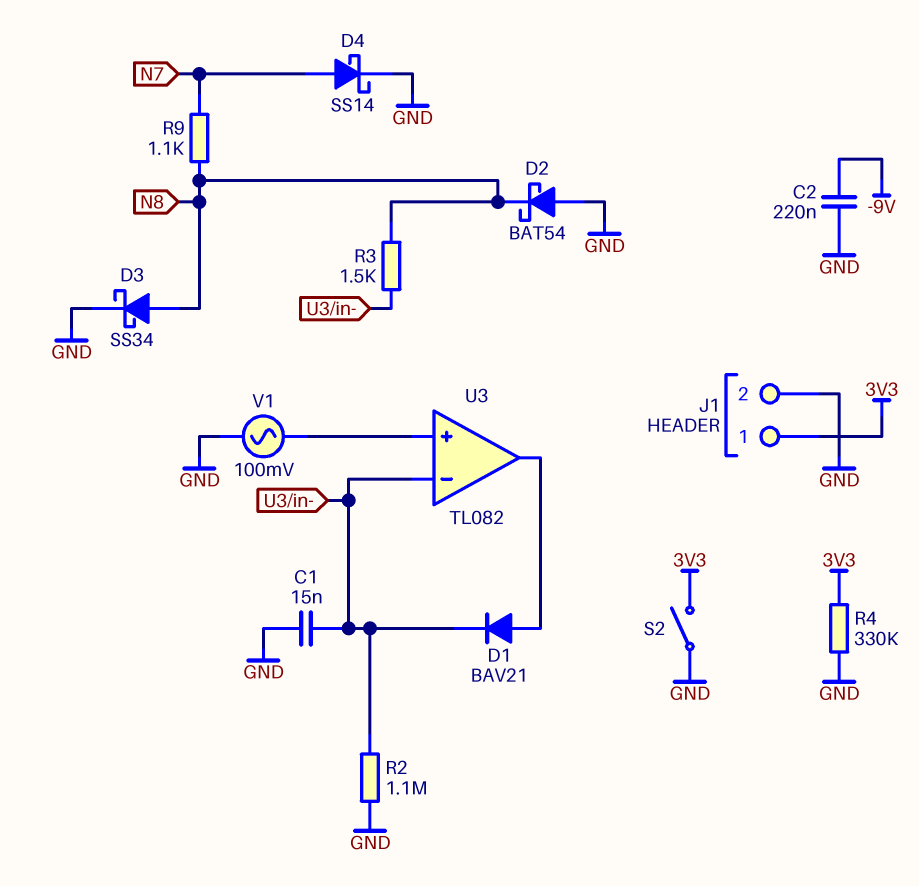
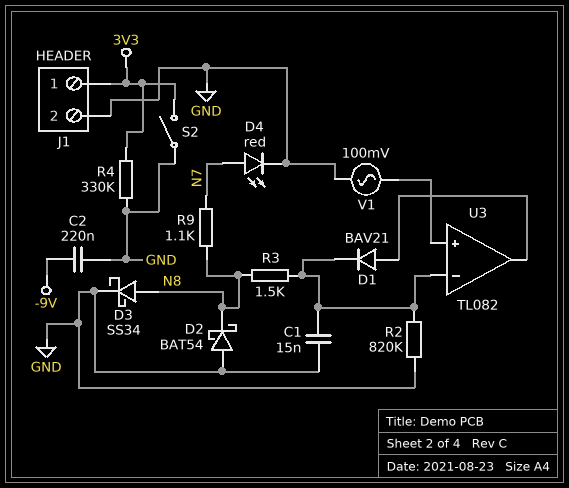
D4: schottky SS14 (A N7, K GND) -> LED red (A N7, K GND)
R2: 1.1M (GND, U3/in-) -> 820k (GND, U3/in-)

